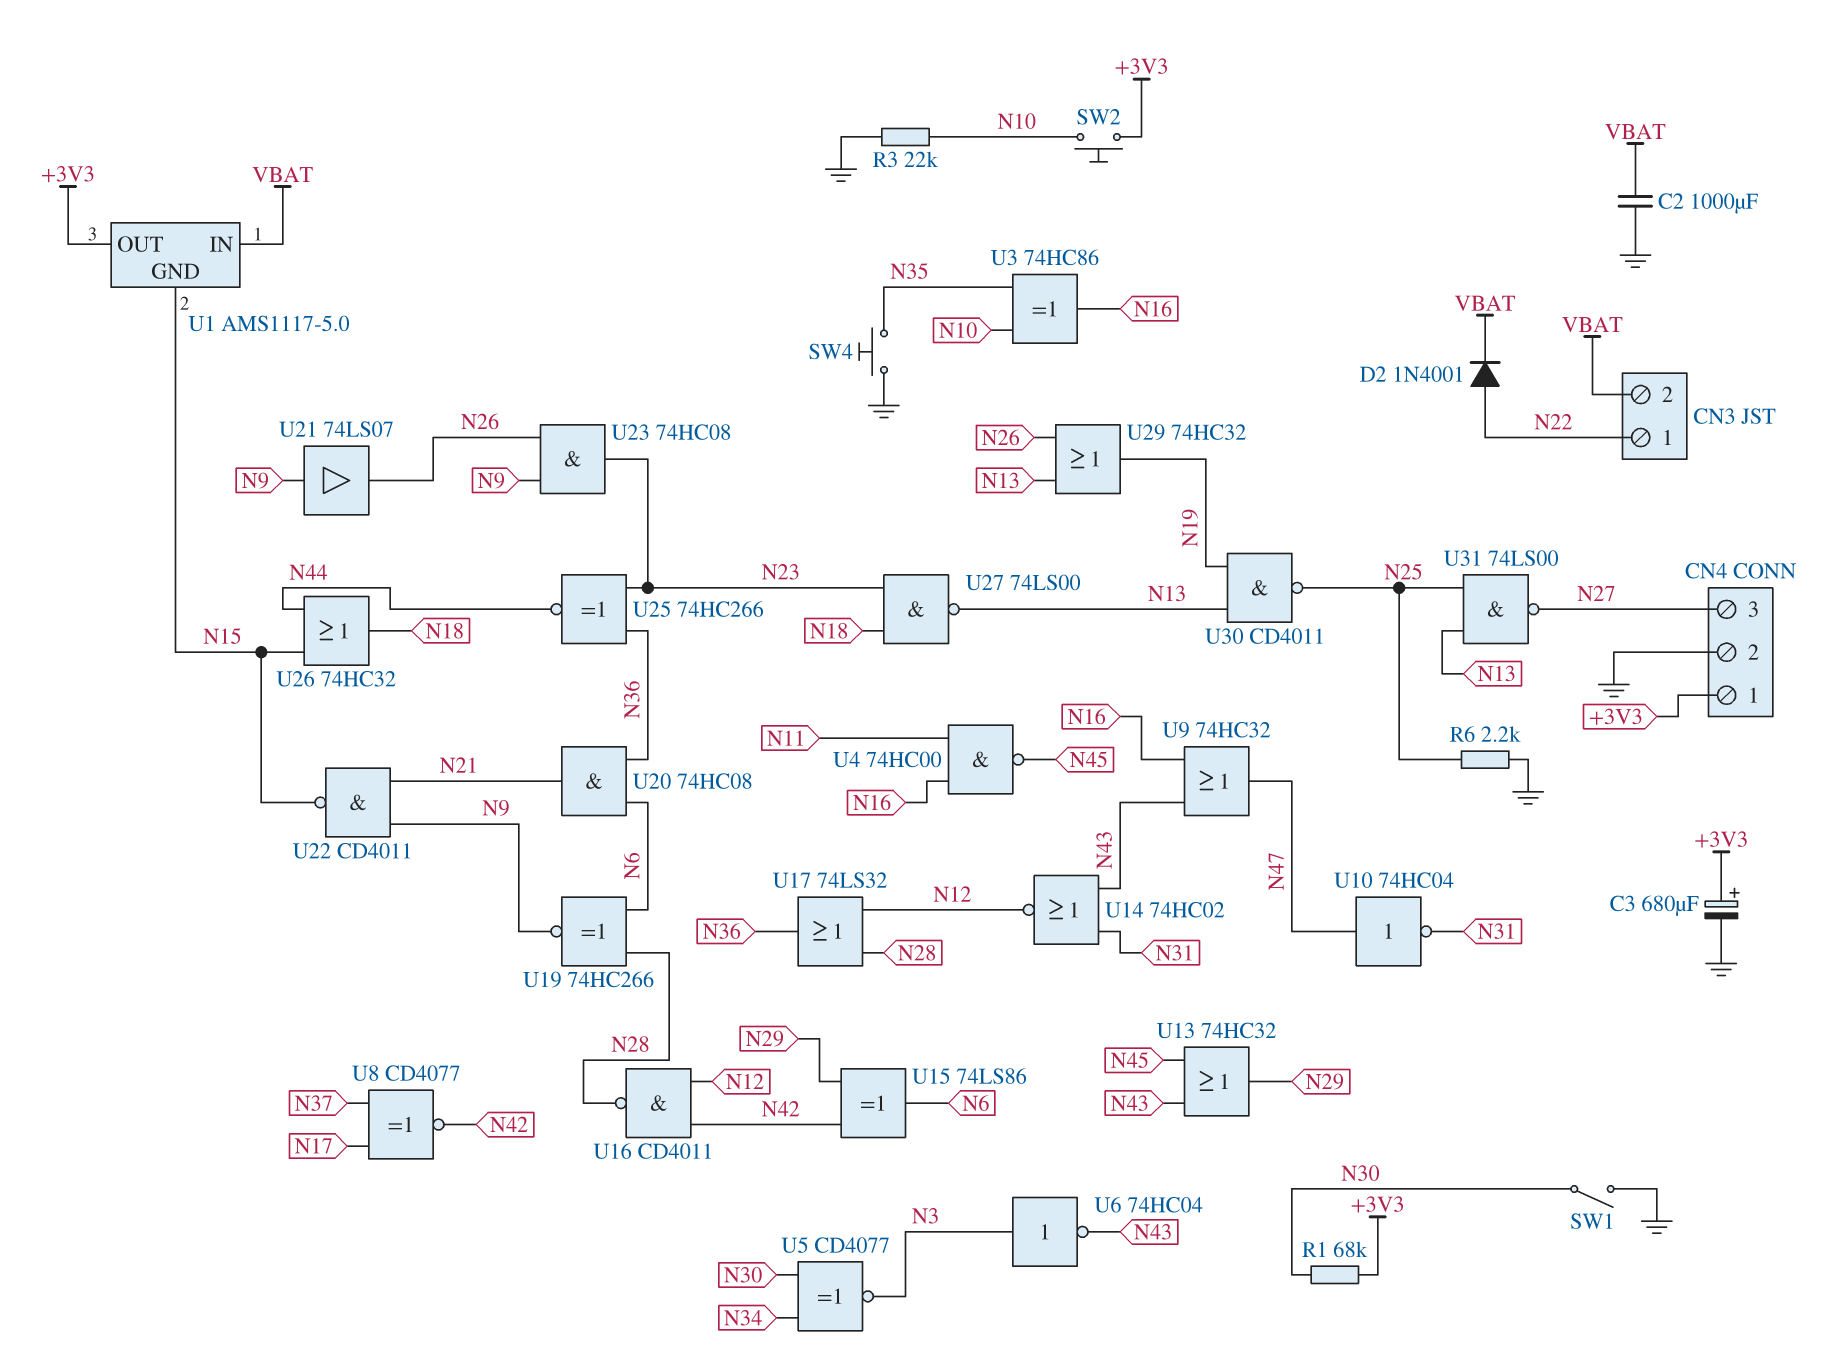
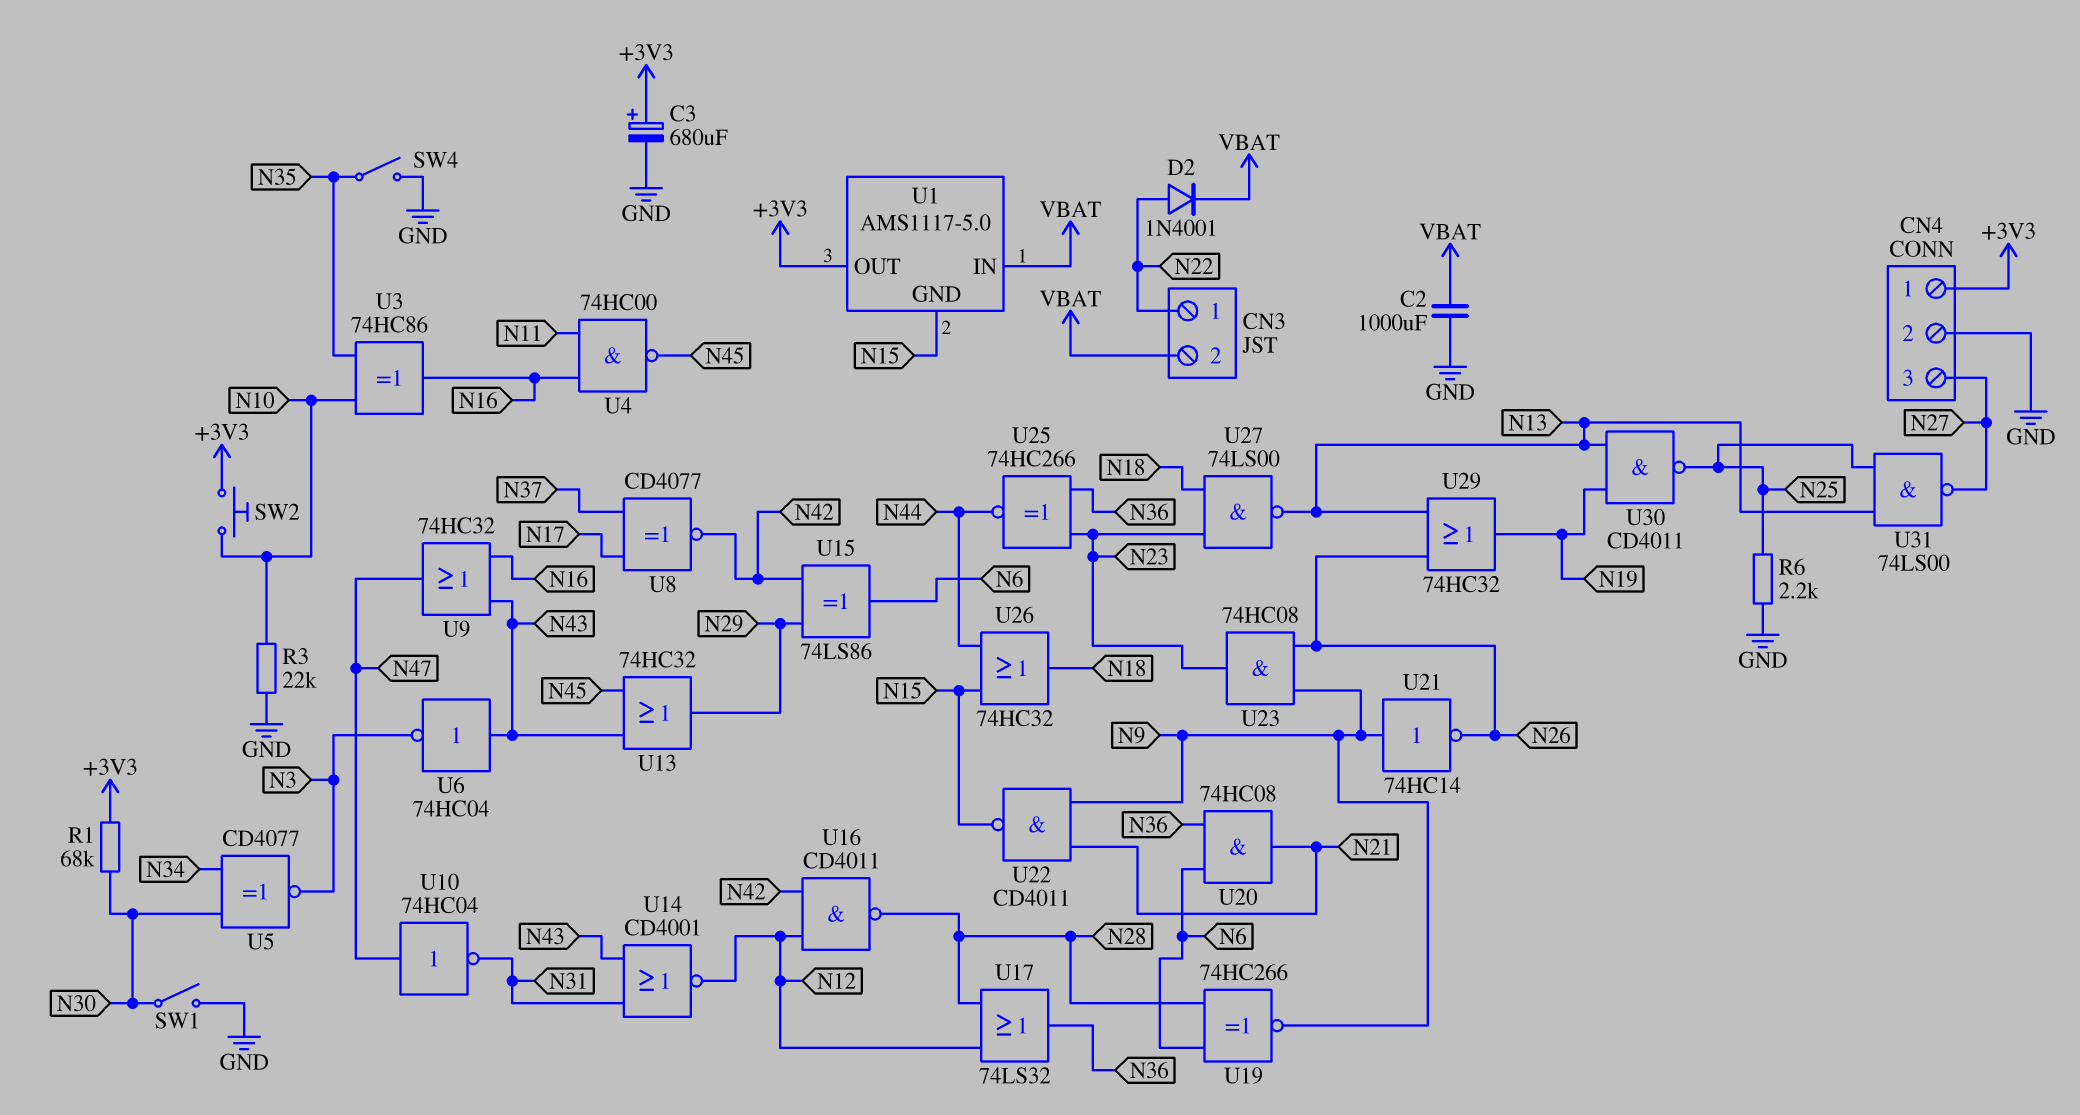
SW4: button (GND, N35) -> switch (GND, N35)
U6: NOT 74HC04 (in N3, out N43) -> NOT 74HC04 (in N43, out N3)
U14: NOR 74HC02 (in N31, in N43, out N12) -> NOR CD4001 (in N31, in N43, out N12)
U21: buffer 74LS07 (in N9, out N26) -> NOT 74HC14 (in N9, out N26)

